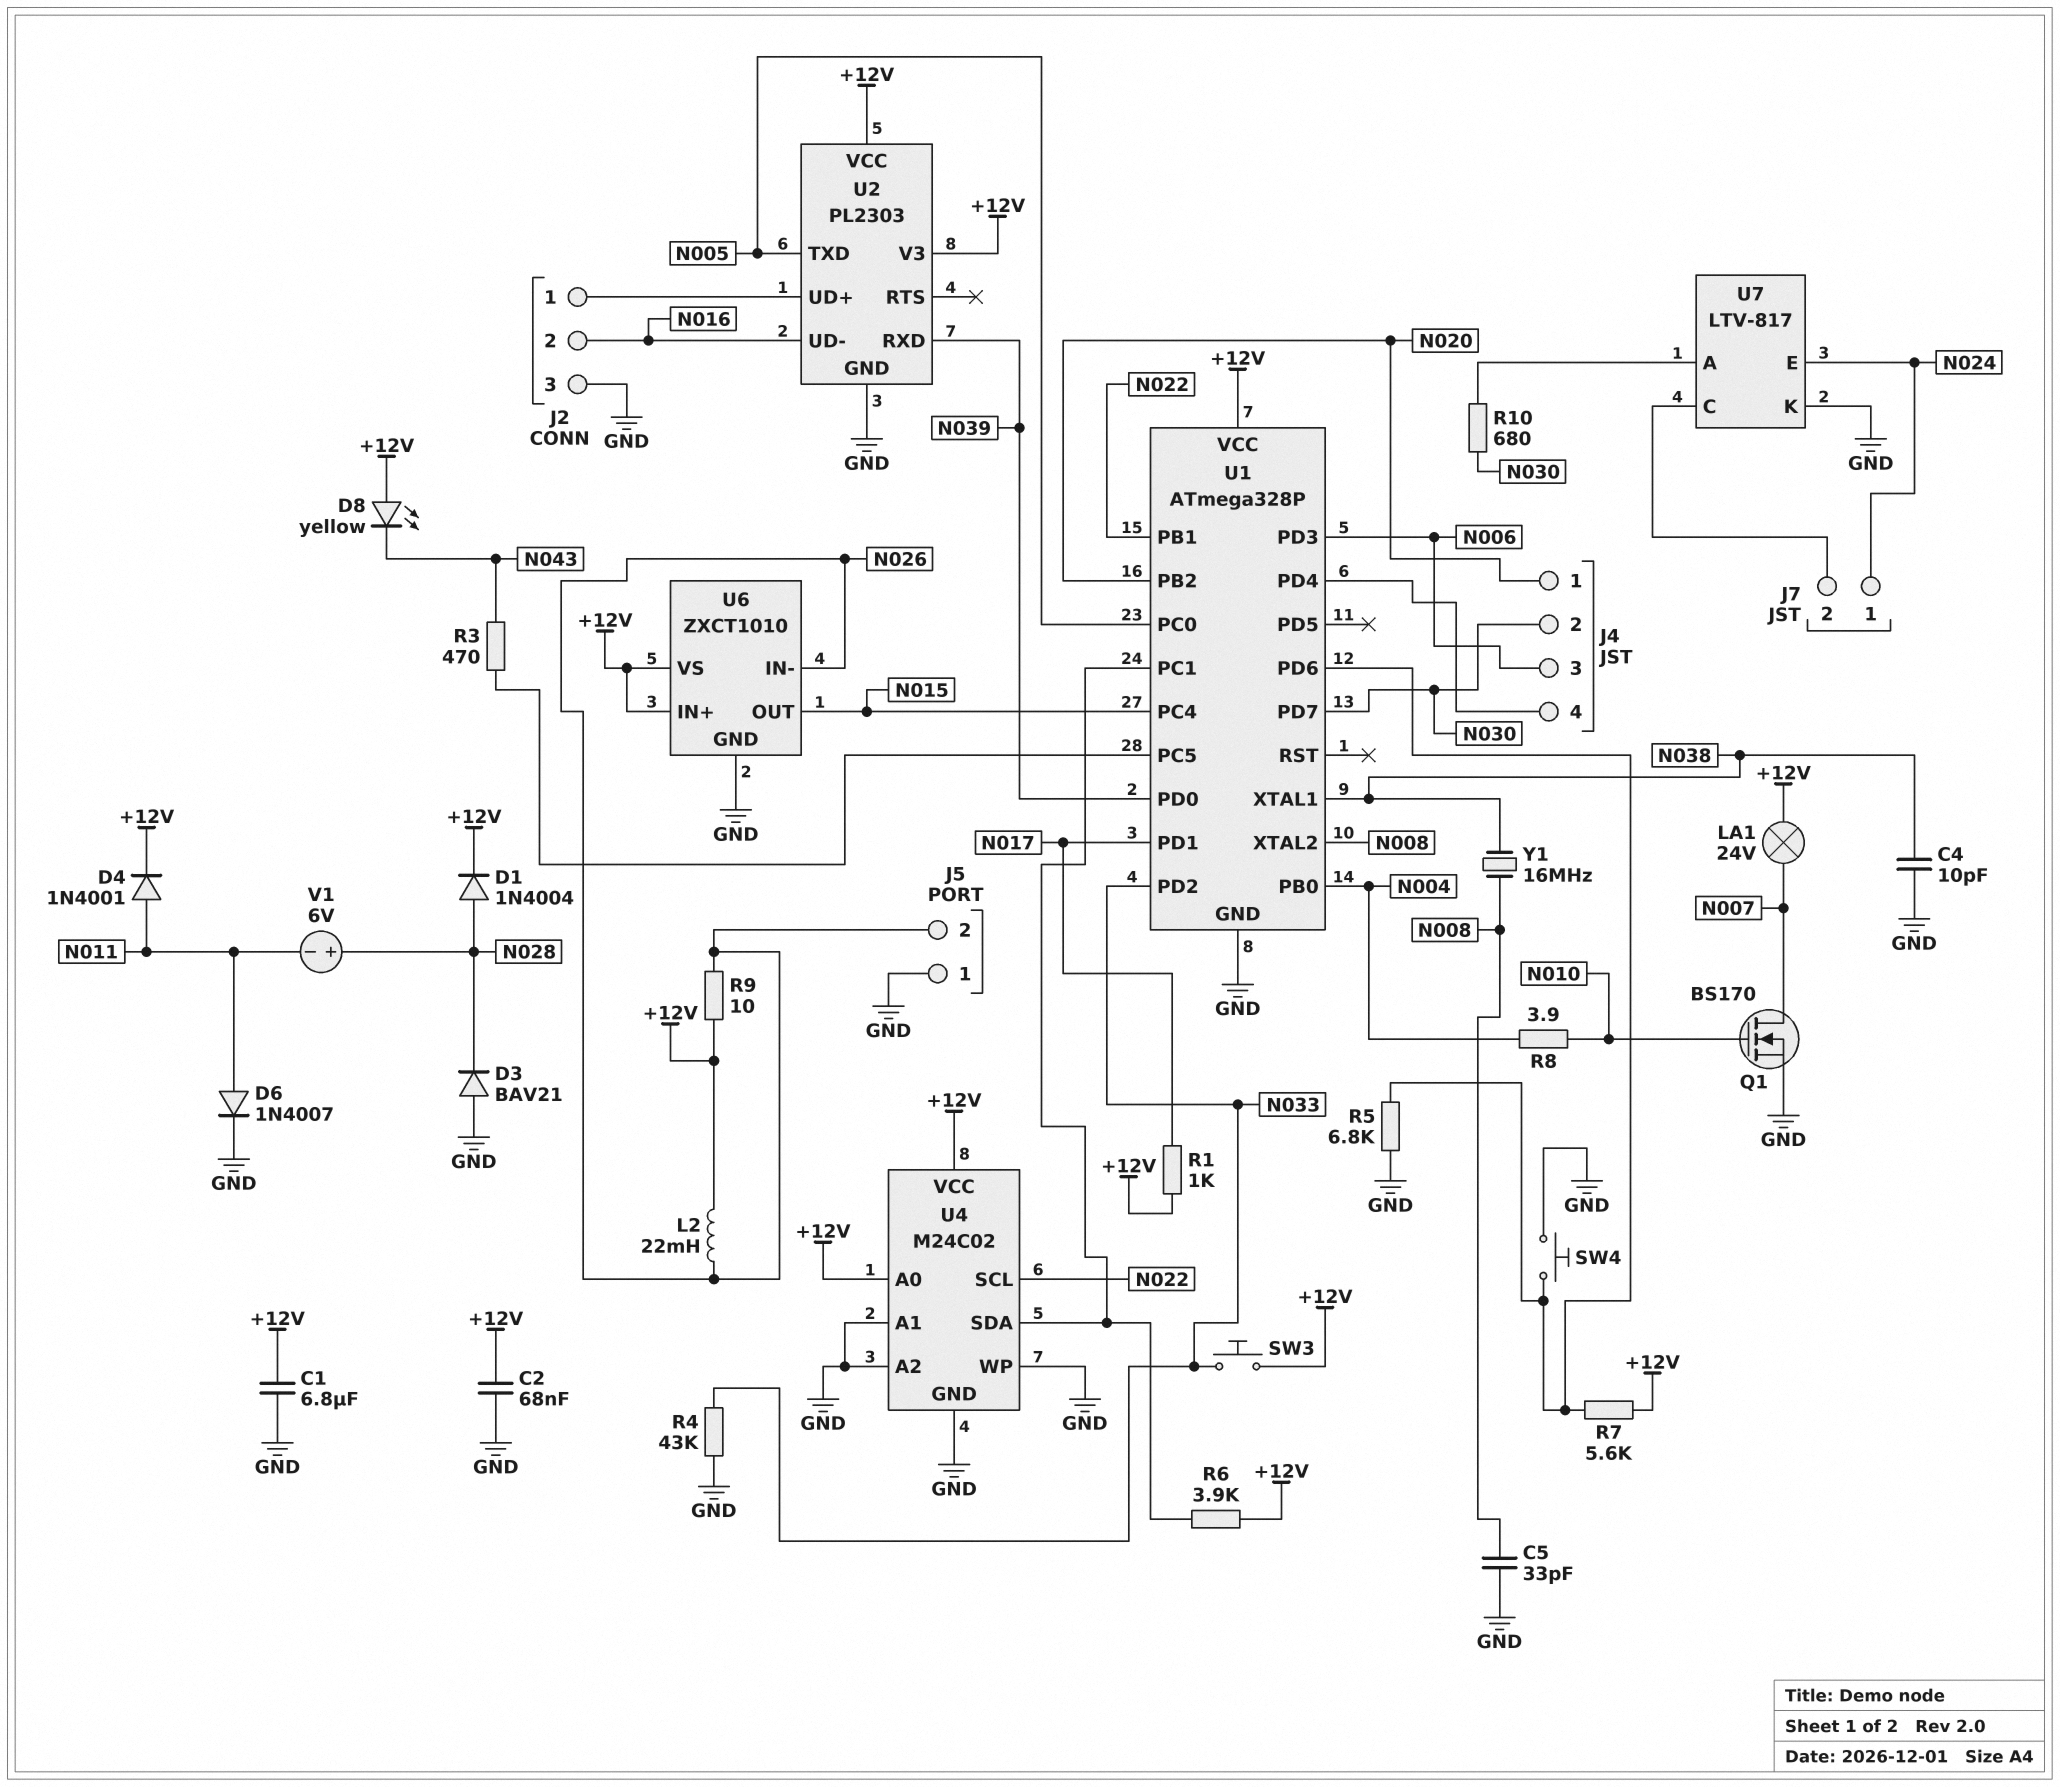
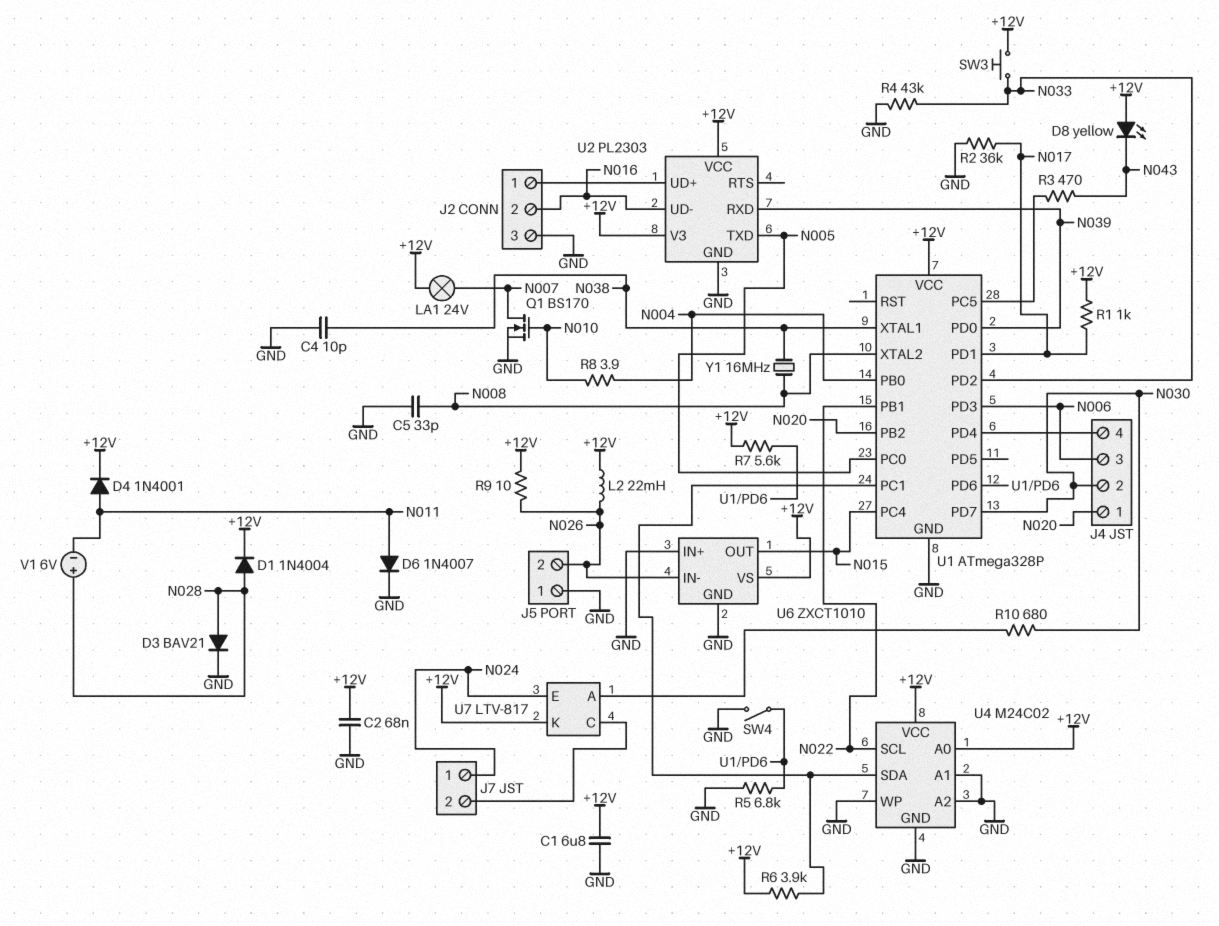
D3: diode BAV21 (A GND, K N028) -> diode BAV21 (A N028, K GND)
R2: none -> 36k (GND, N017)
SW4: button (GND, U1/PD6) -> switch (GND, U1/PD6)
U6 pin IN+: +12V -> GND
U7 pin K: GND -> +12V

